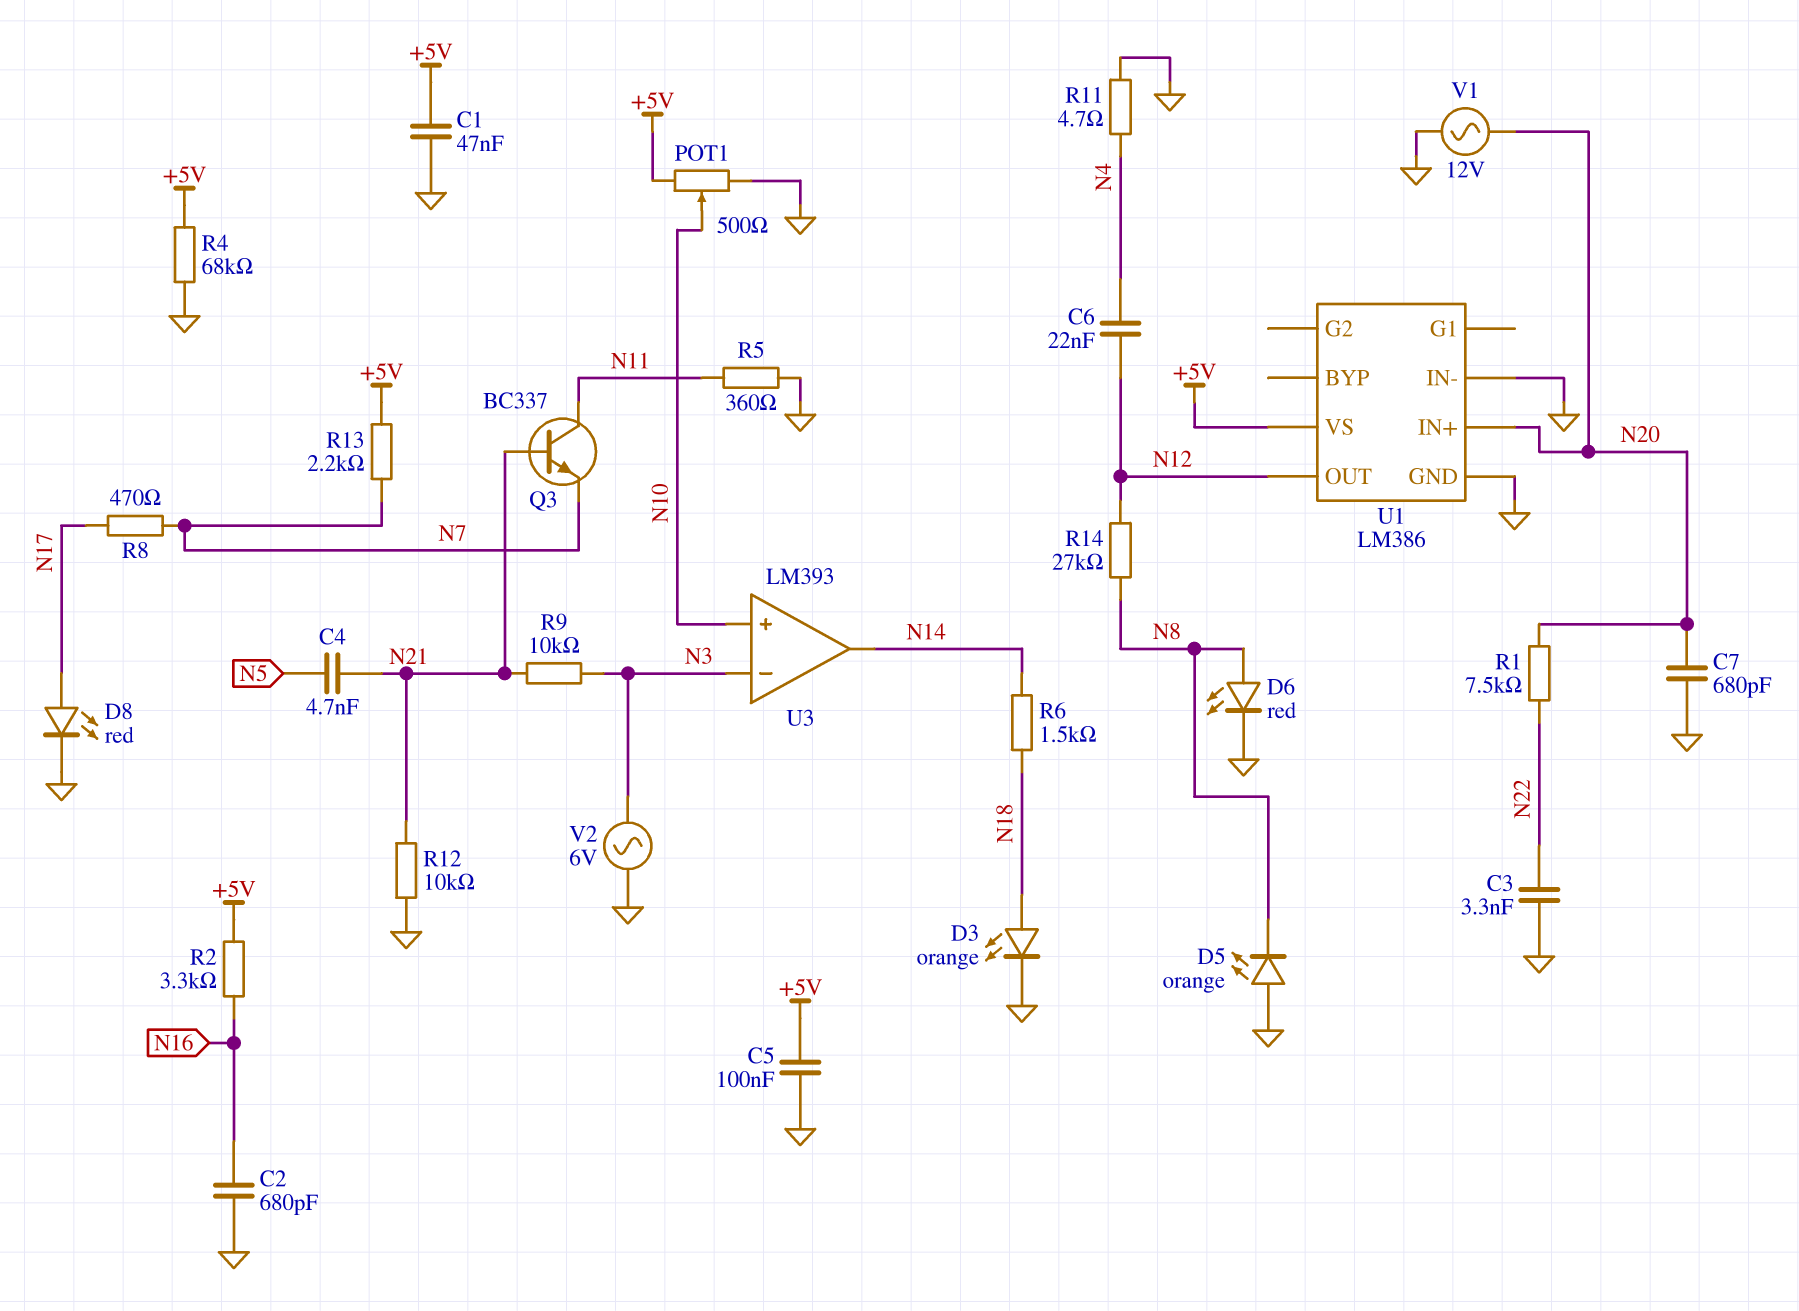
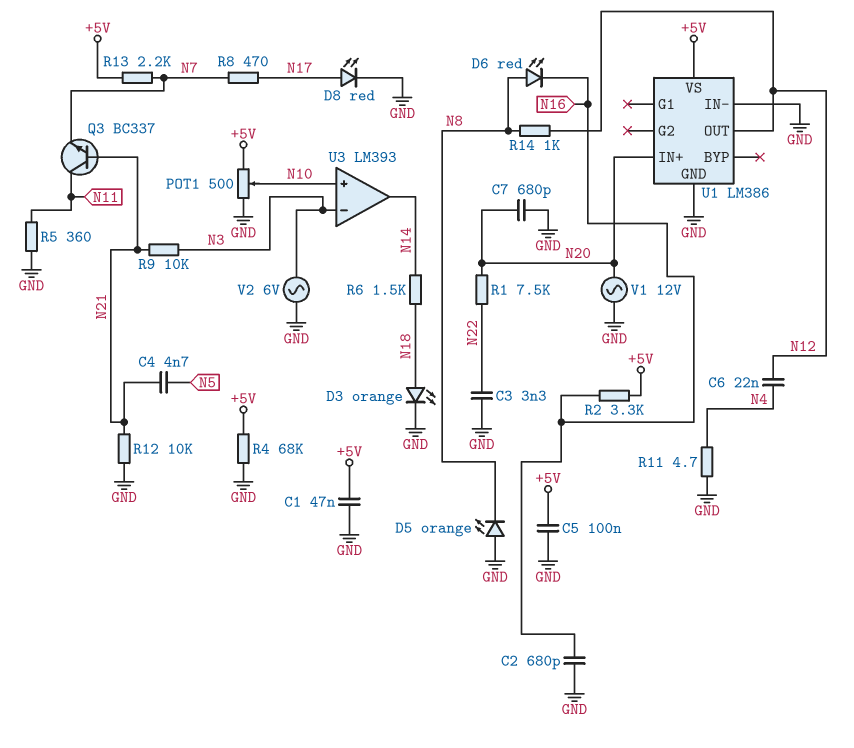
D6: LED red (A N8, K GND) -> LED red (A N8, K N16)
R14: 27k (N8, N12) -> 1k (N8, N12)

